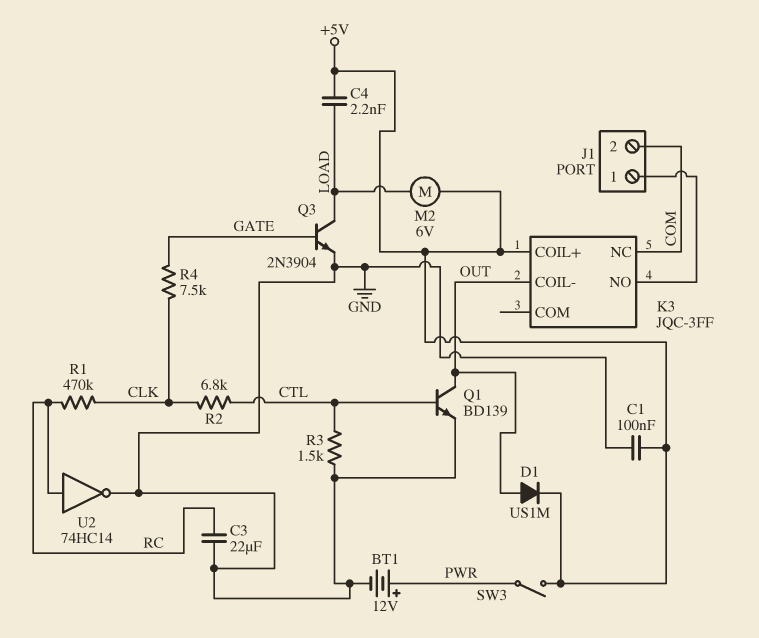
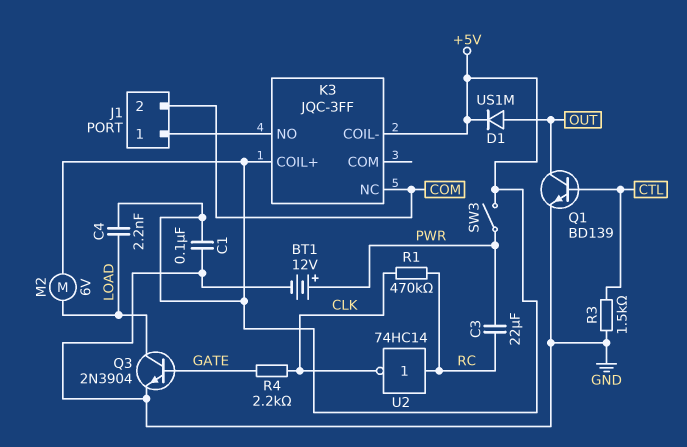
C3: 22uF (GND, RC) -> 22uF (PWR, RC)
K3 pin COIL-: OUT -> +5V
R2: 6.8k (CLK, CTL) -> none
R4: 7.5k (CLK, GATE) -> 2.2k (CLK, GATE)
U2: NOT 74HC14 (in RC, out GND) -> NOT 74HC14 (in RC, out CLK)

